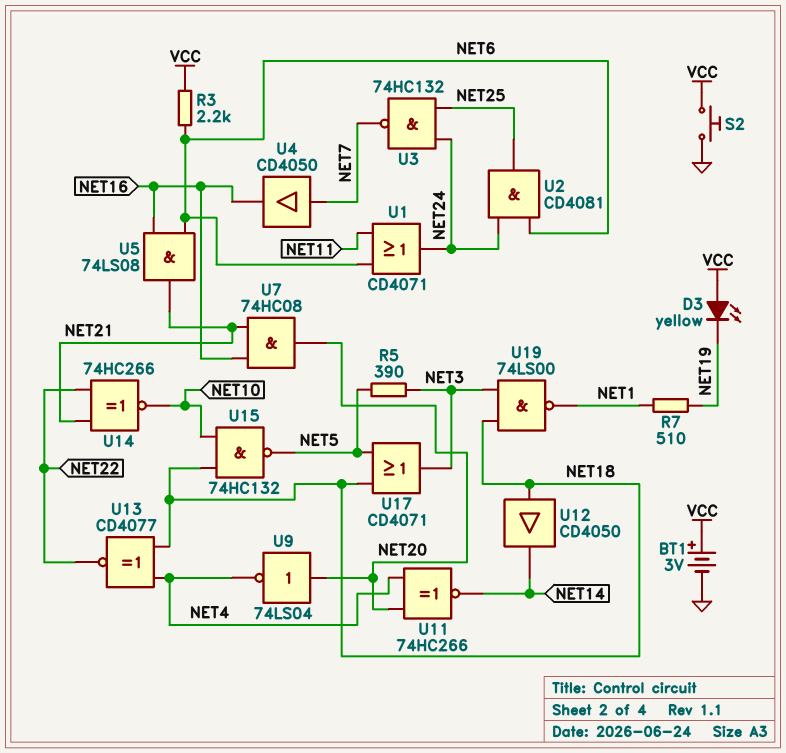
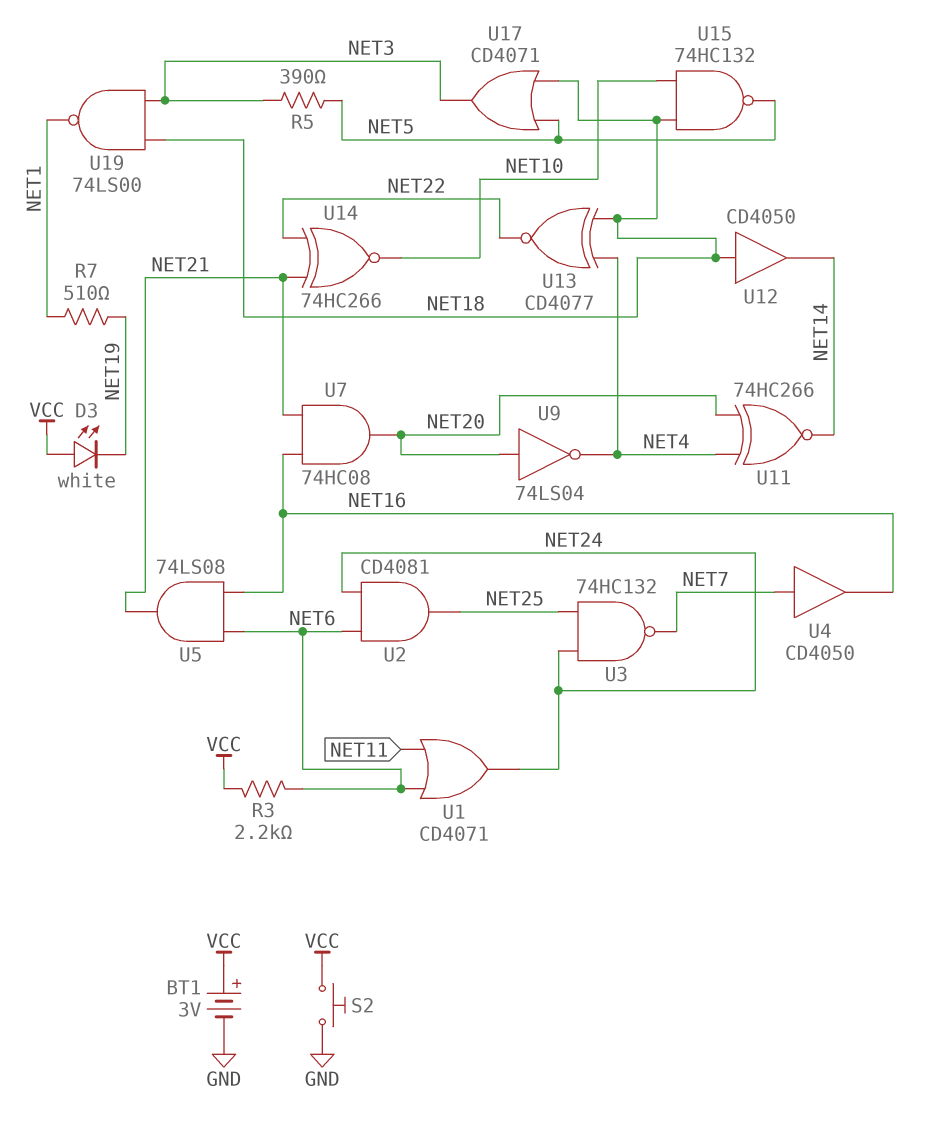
D3: LED yellow (A VCC, K NET19) -> LED white (A VCC, K NET19)

